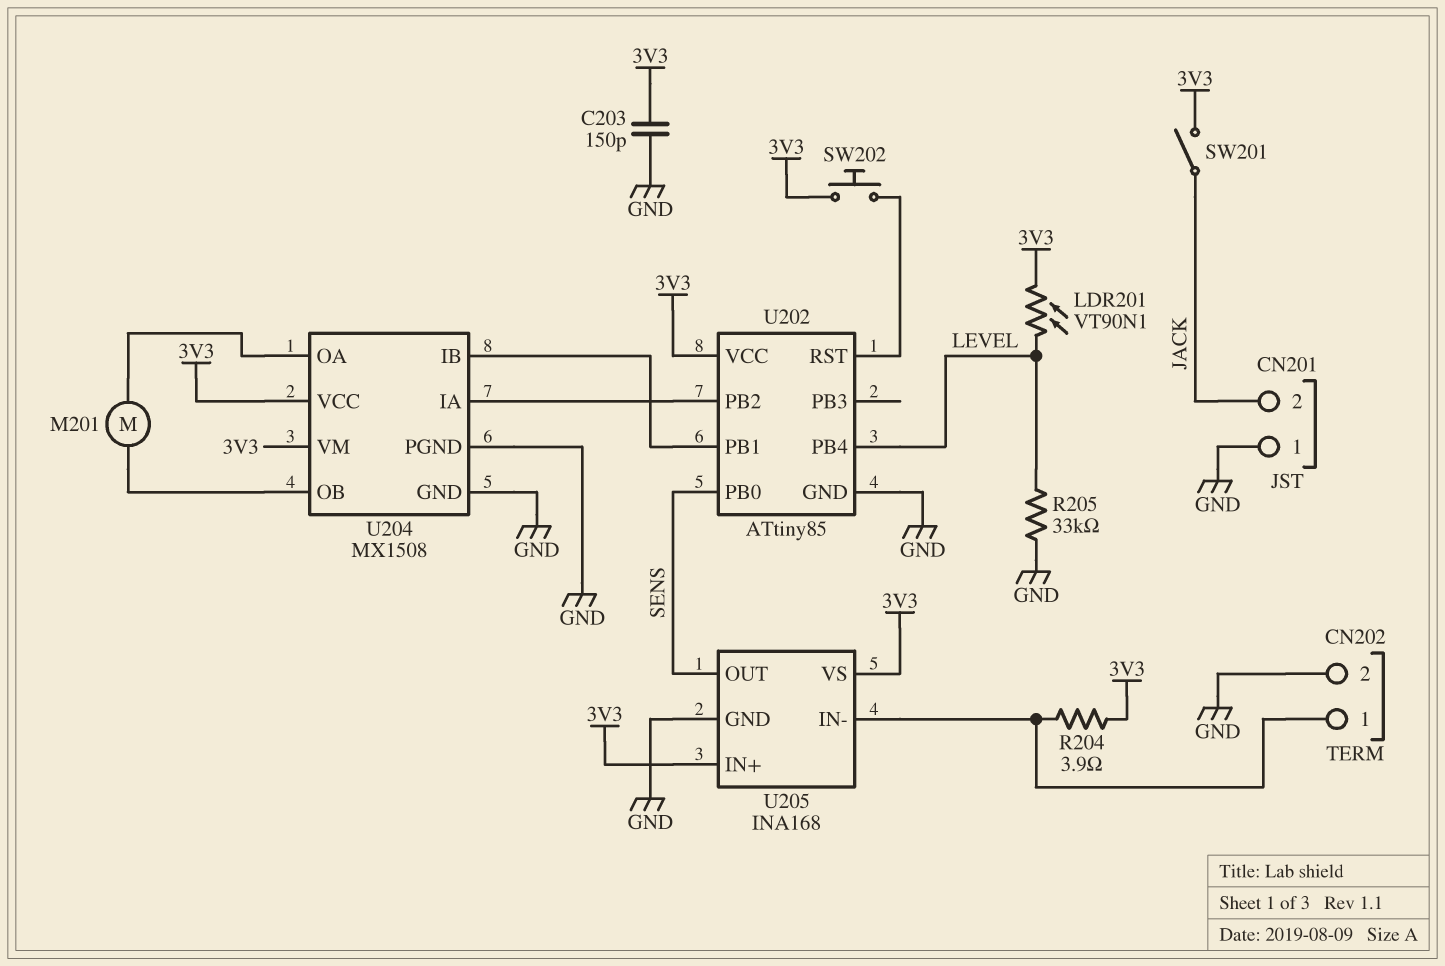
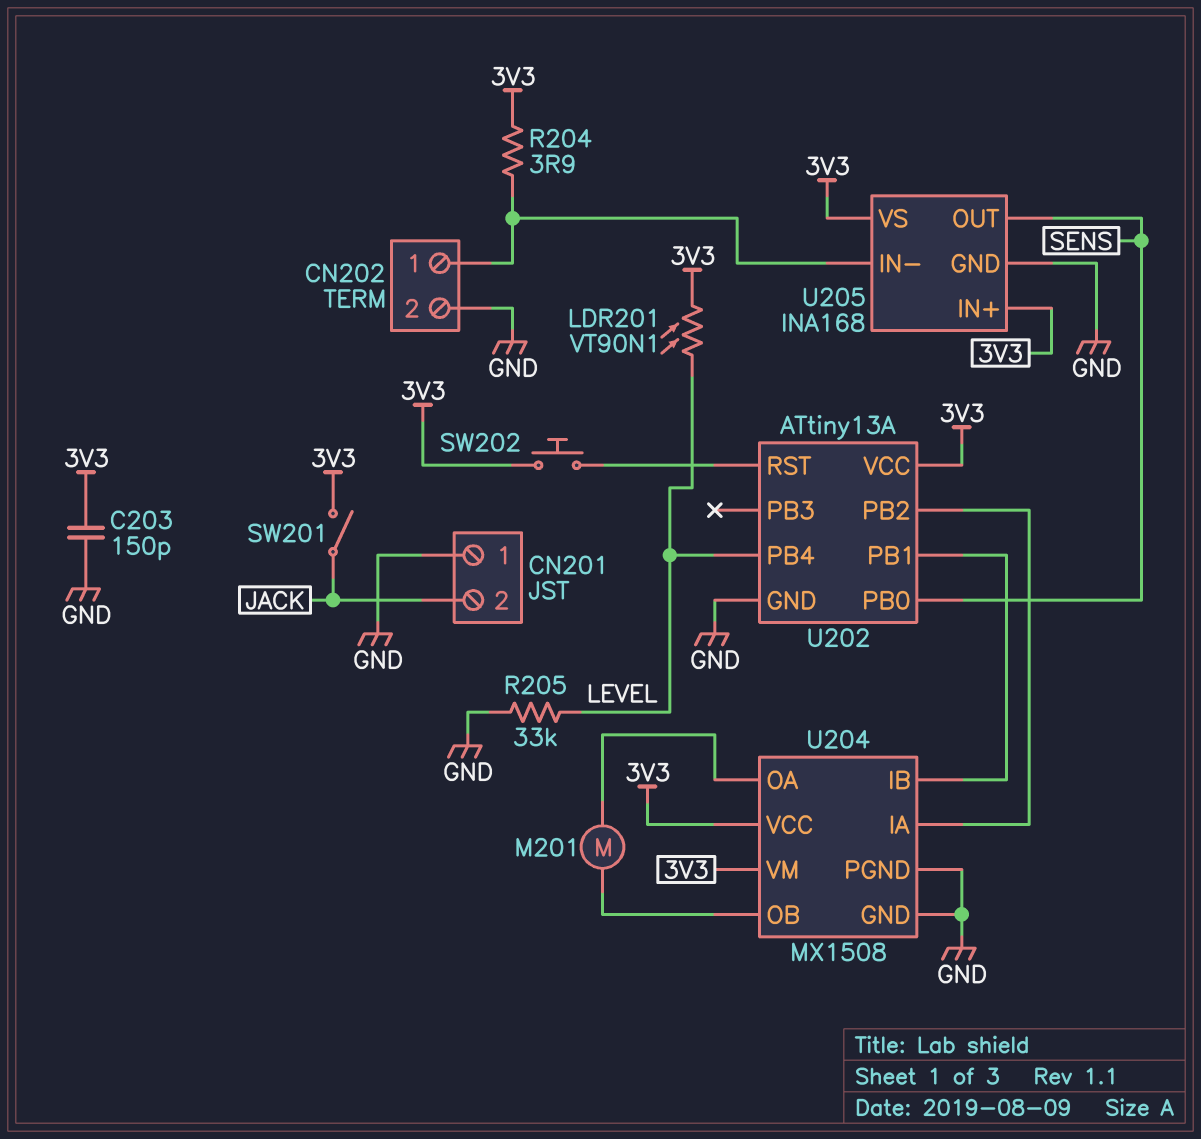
U202: ATtiny85 -> ATtiny13A

